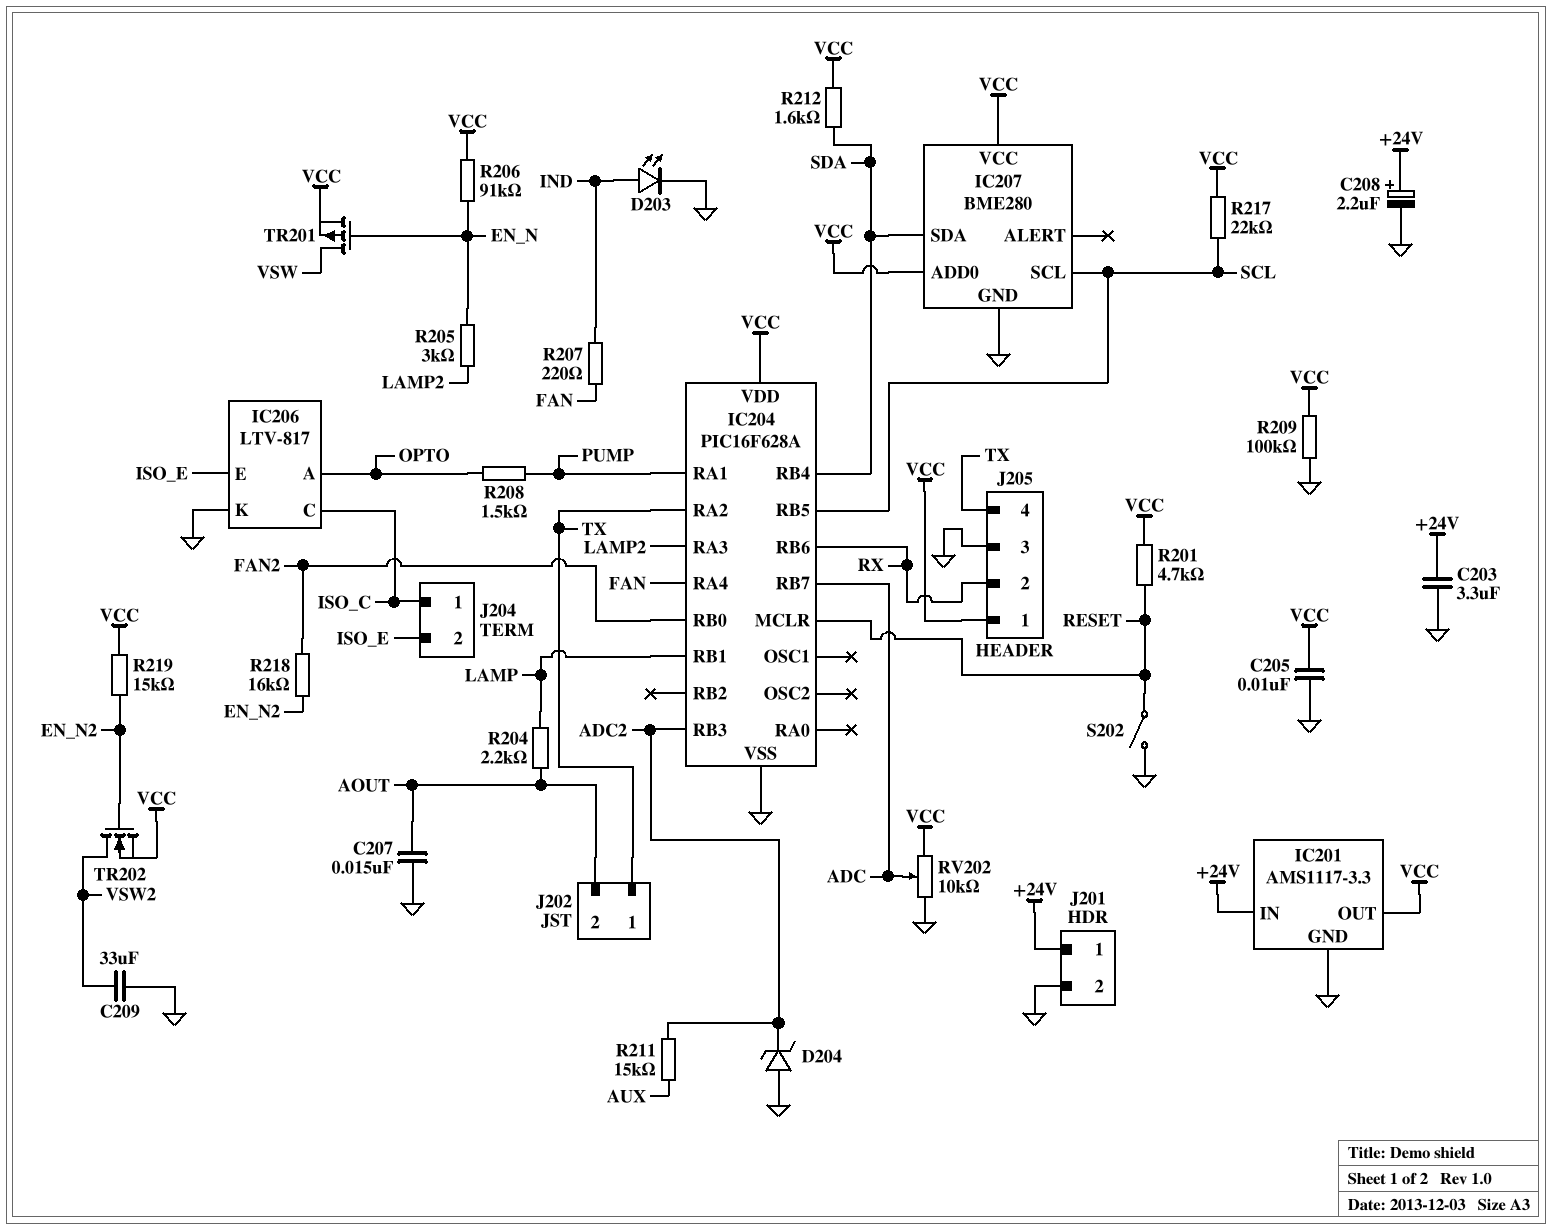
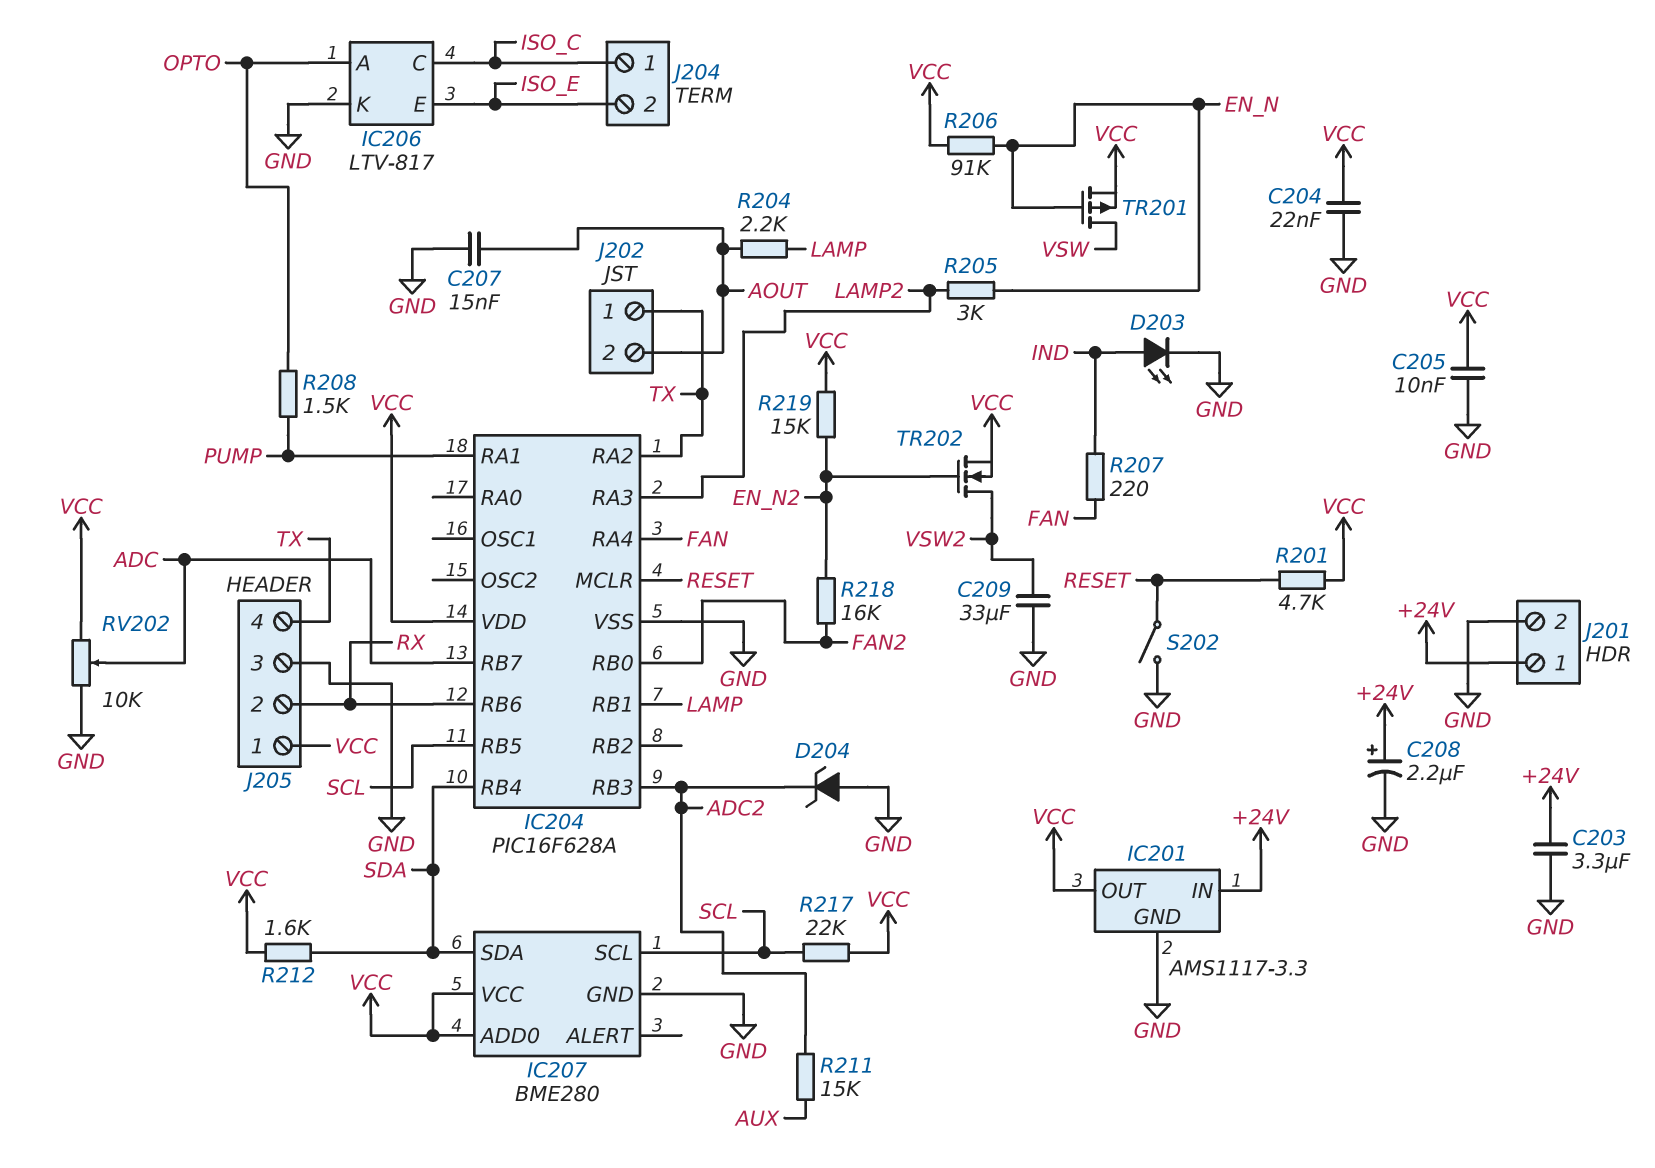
C204: none -> 22nF (GND, VCC)
R209: 100k (GND, VCC) -> none

